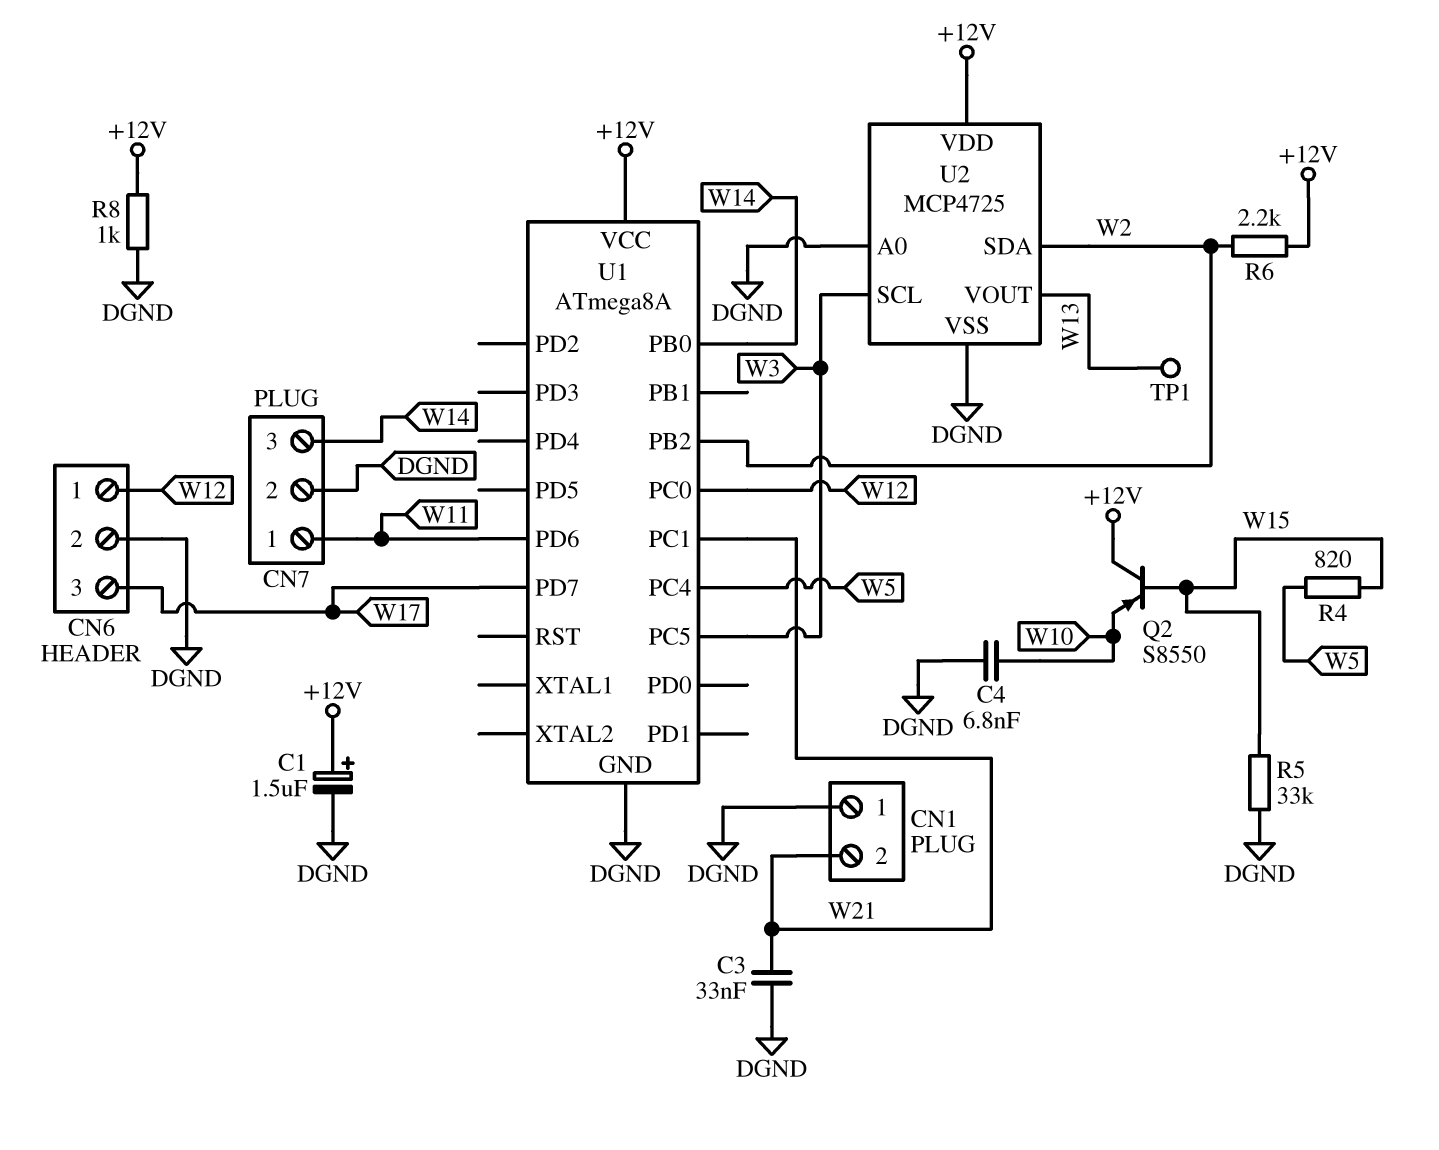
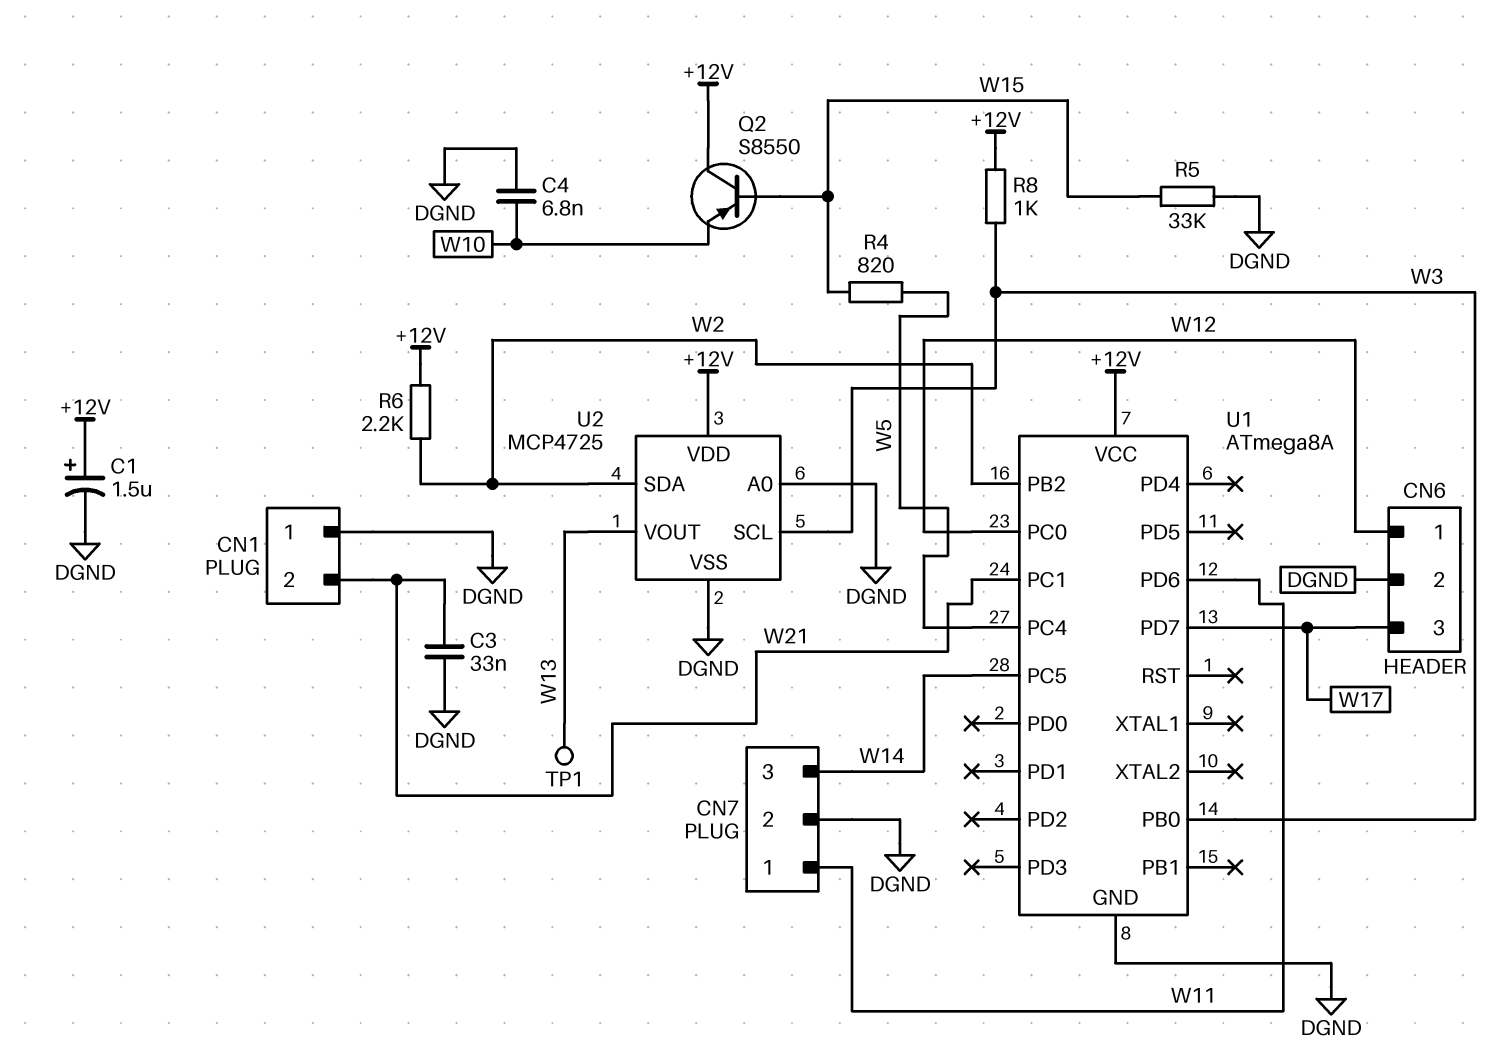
R8: 1k (+12V, DGND) -> 1k (+12V, W3)
U1 pin PB0: W14 -> W3
U1 pin PC5: W3 -> W14

